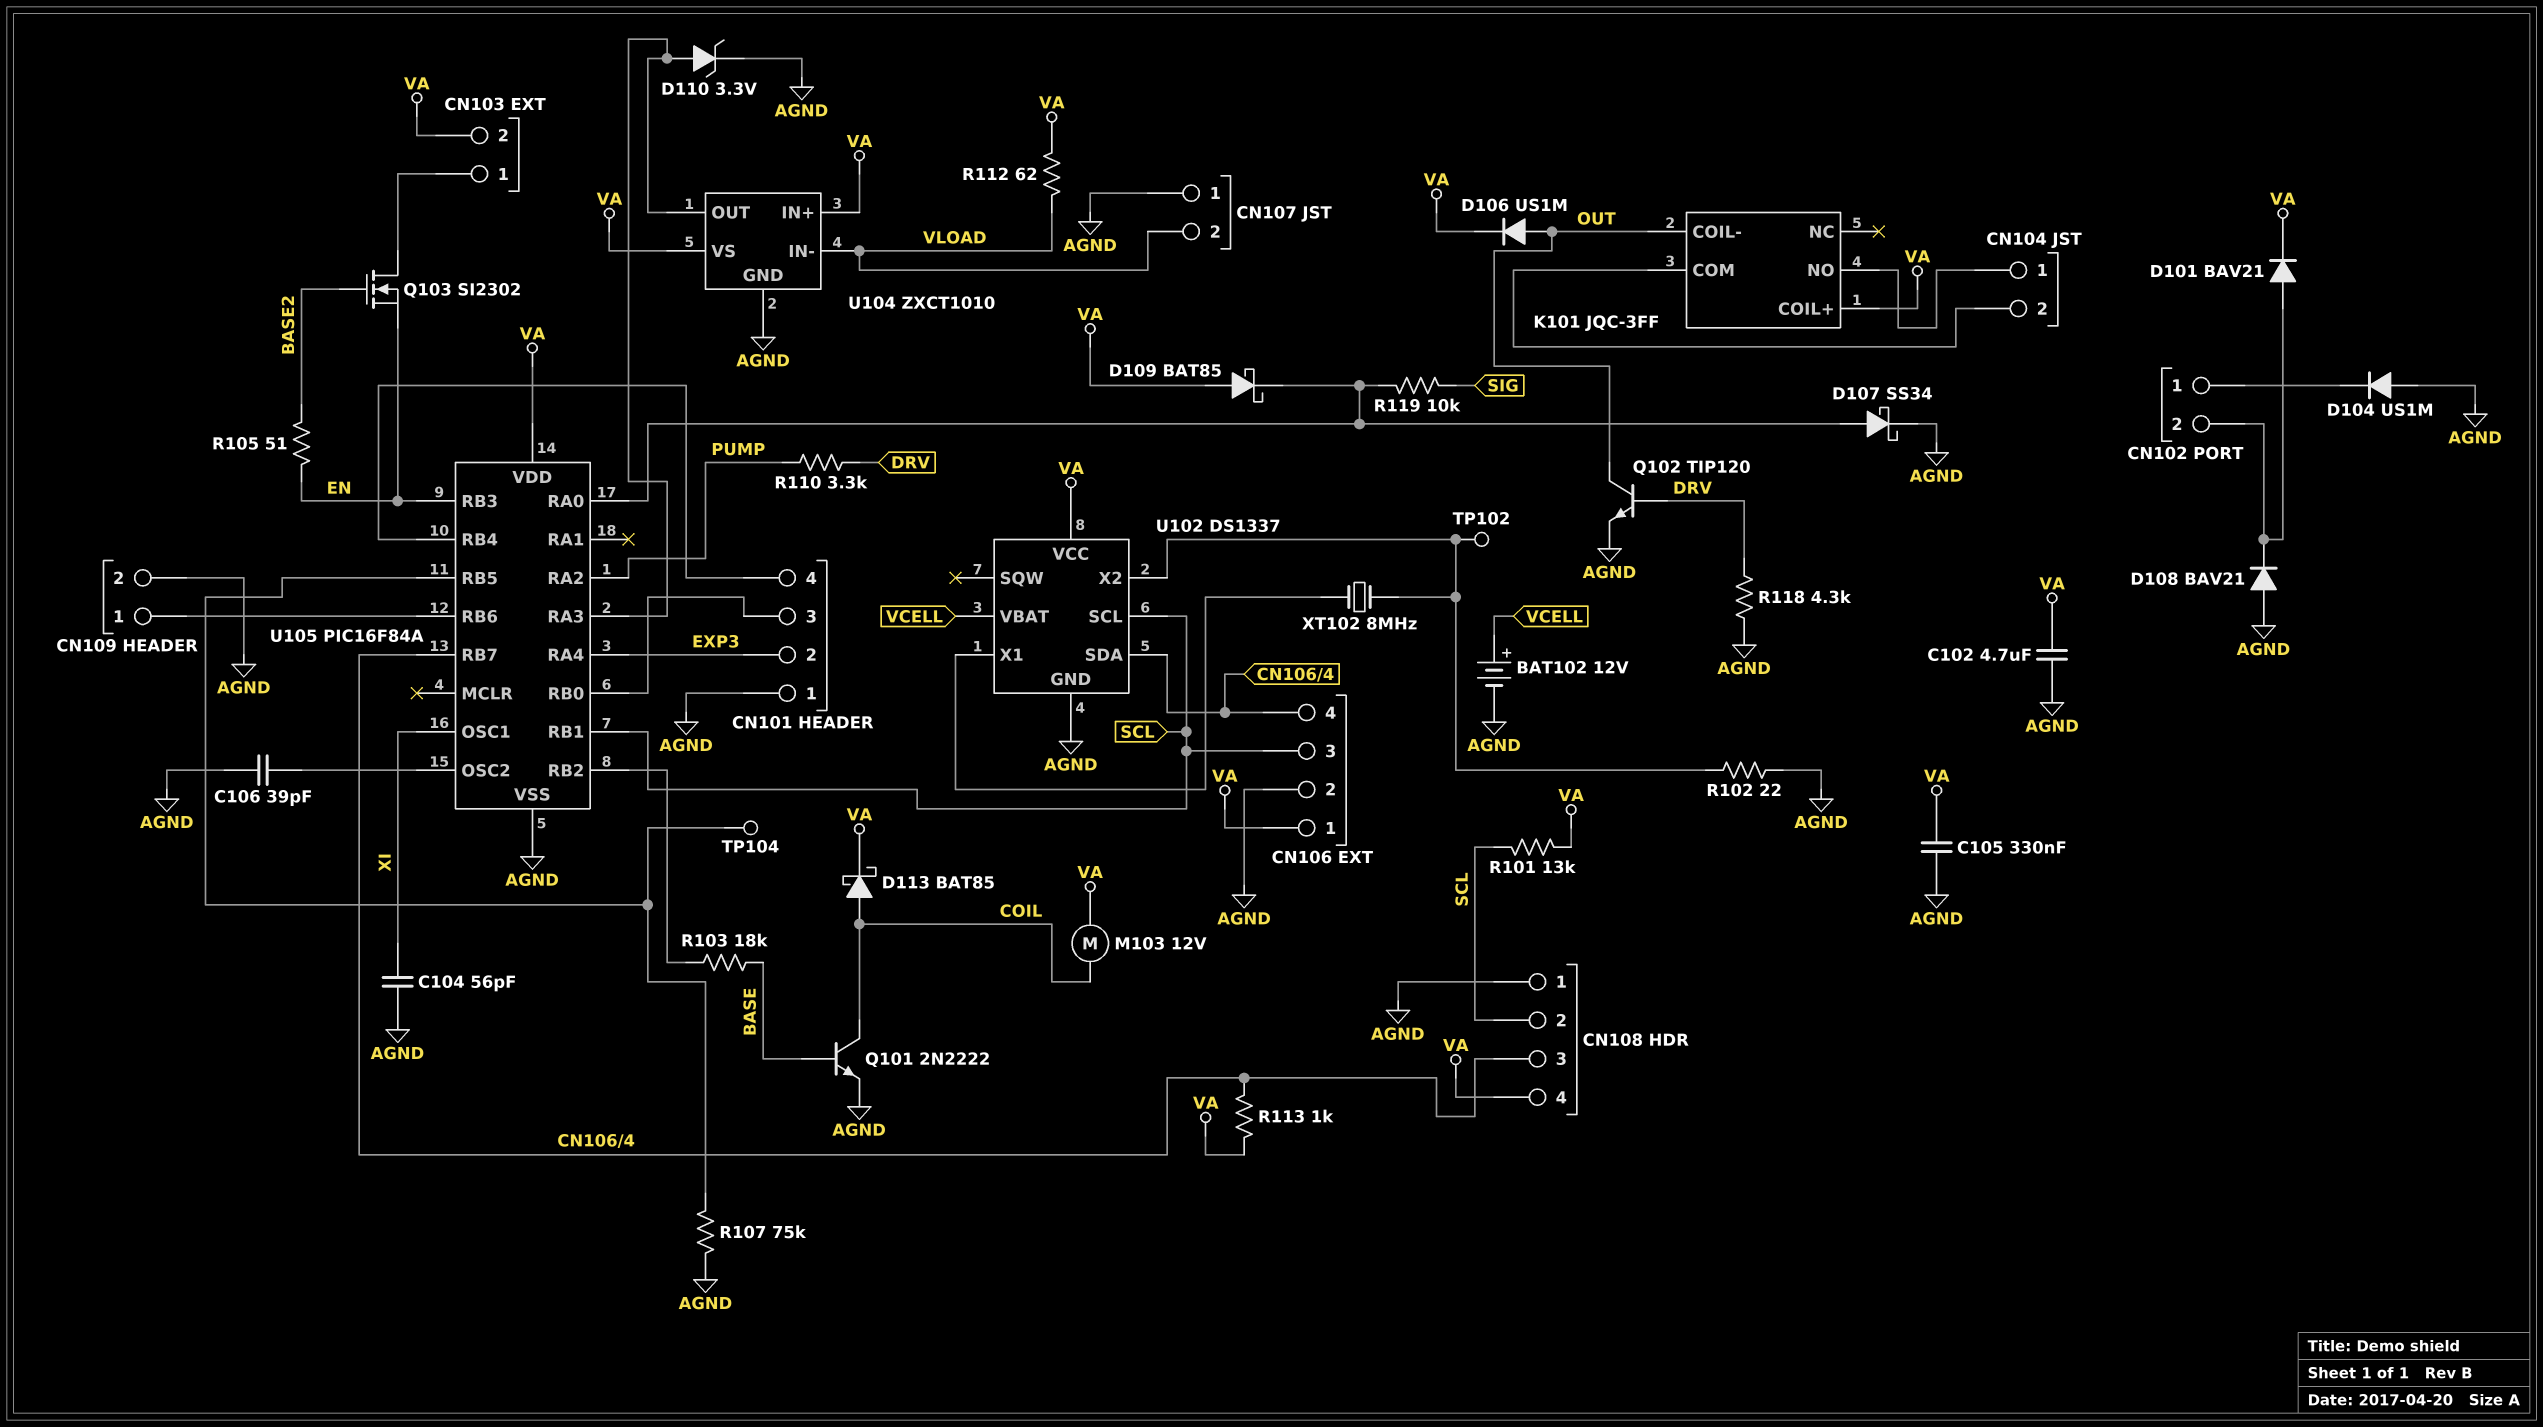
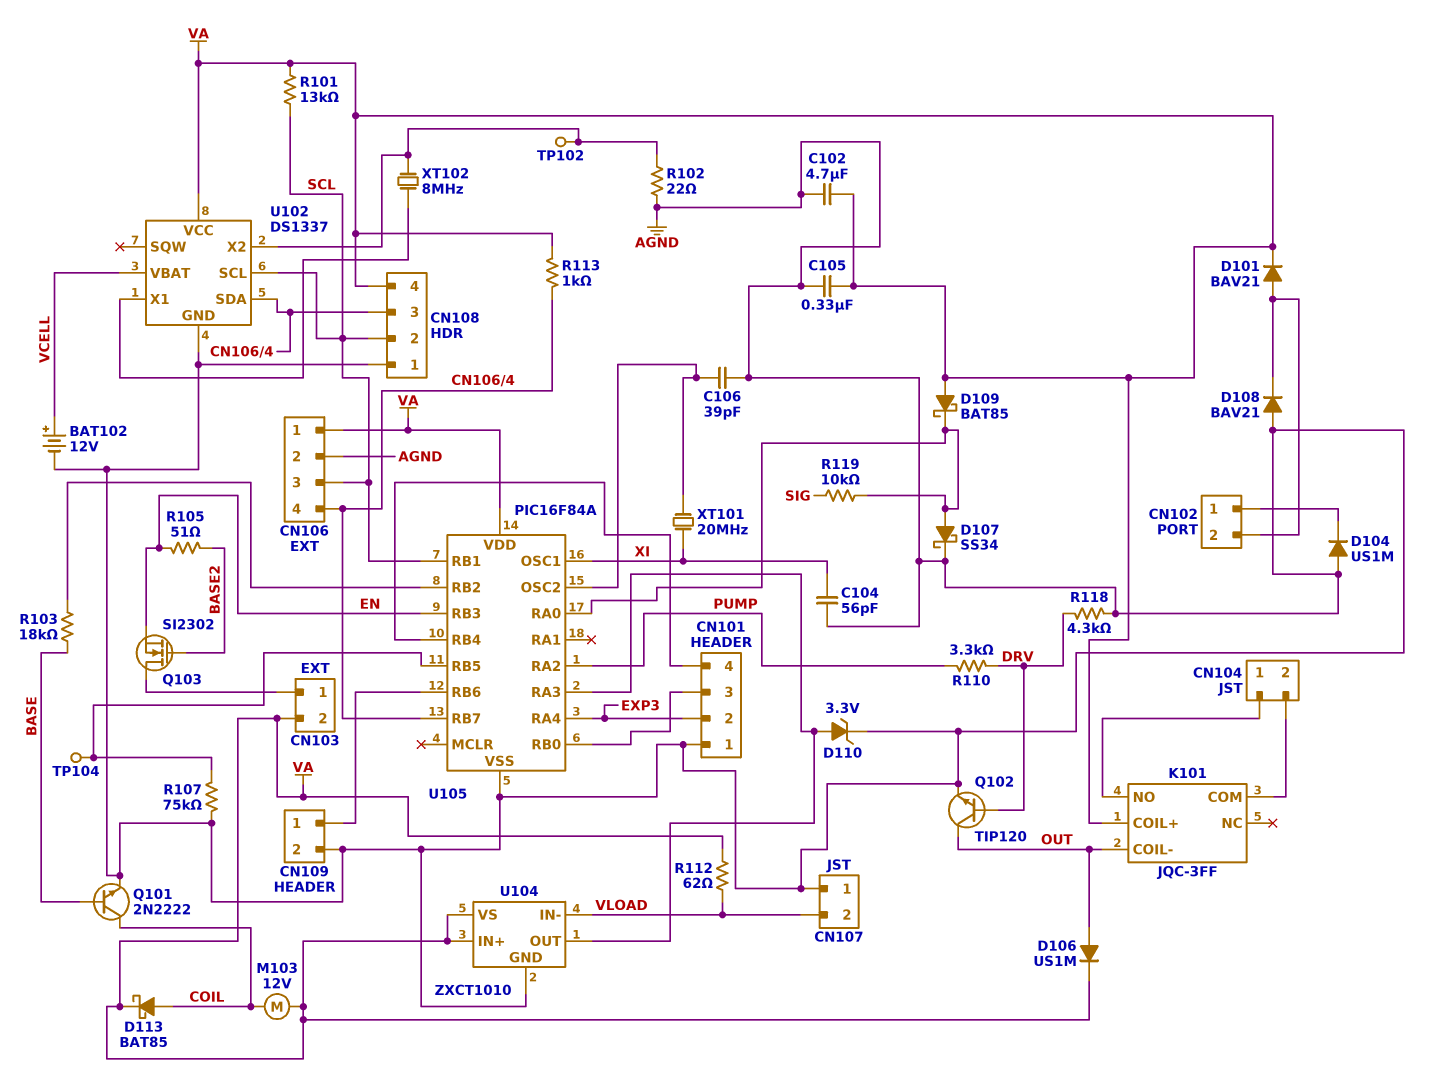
XT101: none -> 20MHz (U105/OSC2, XI)

